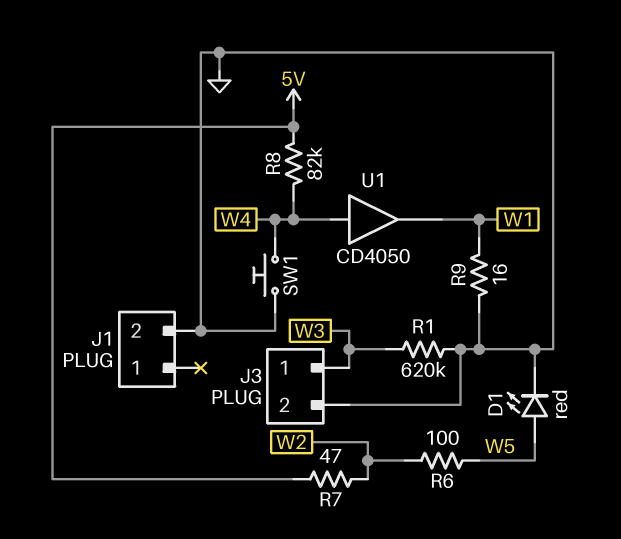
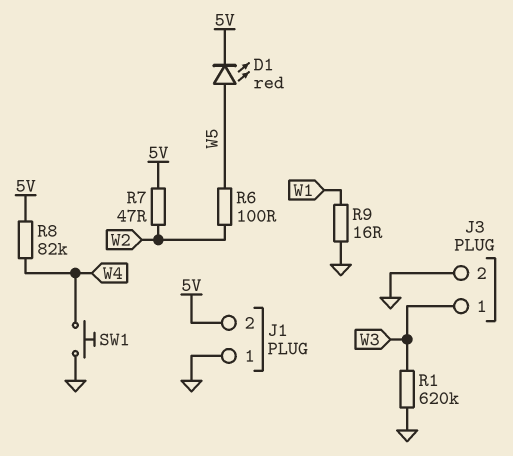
D1: LED red (A W5, K GND) -> LED red (A W5, K 5V)
J1 pin 1: none -> GND
J1 pin 2: GND -> 5V
U1: buffer CD4050 (in W4, out W1) -> none

